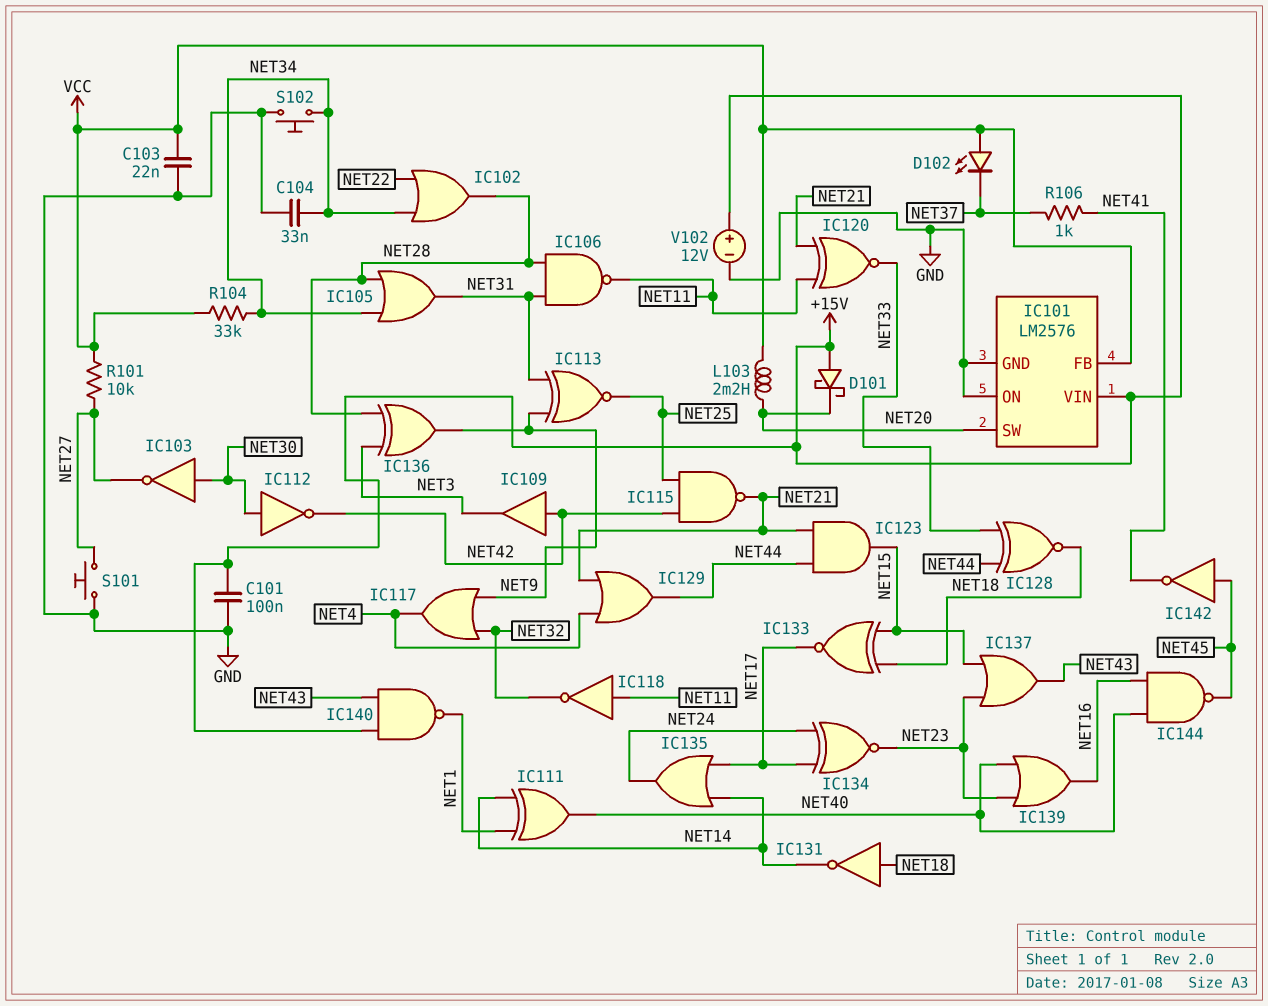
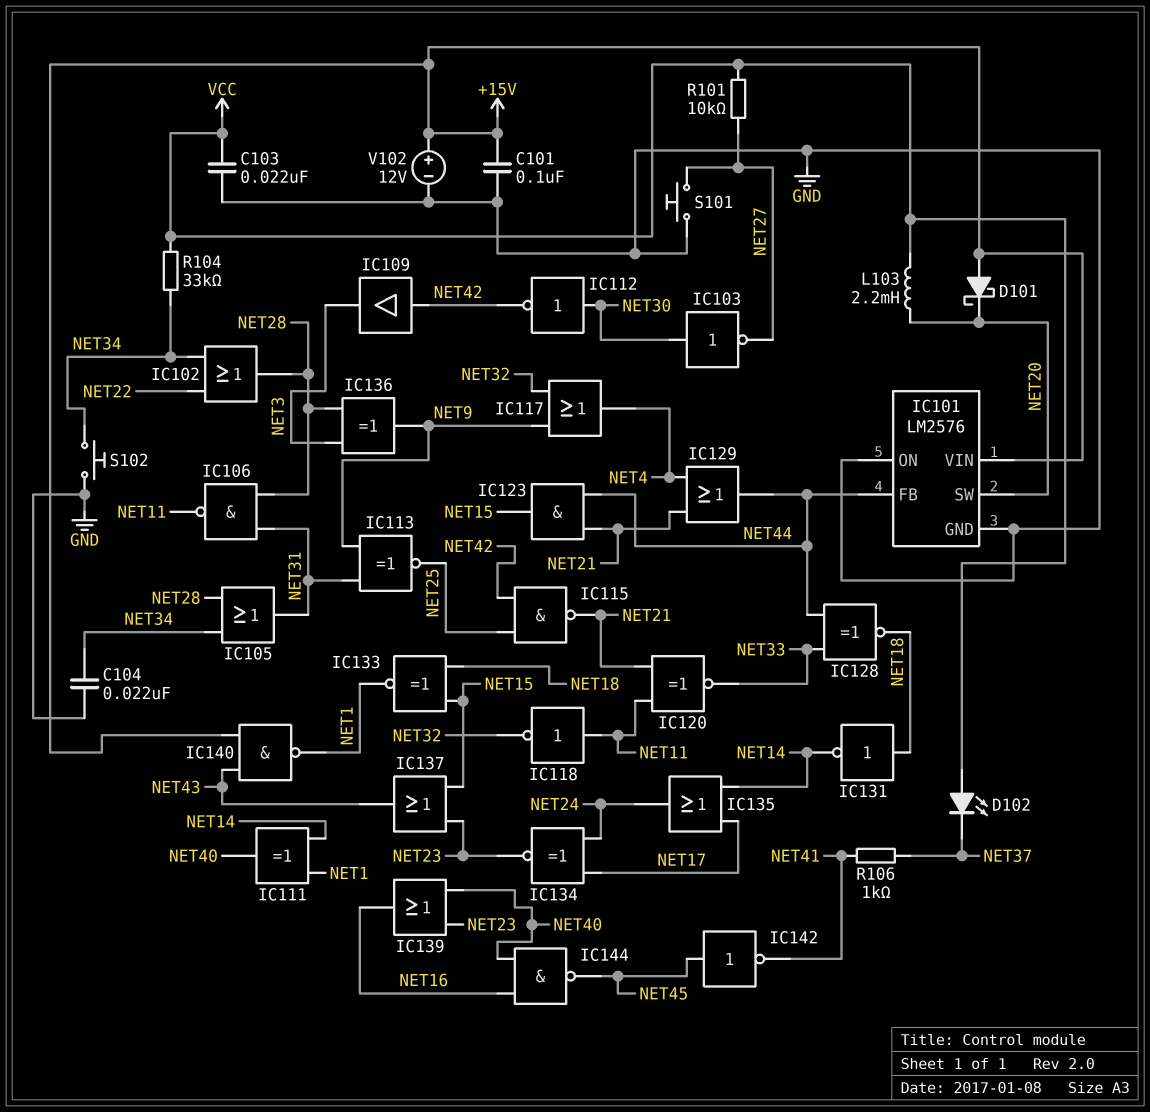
C104: 33nF (GND, NET34) -> 22nF (GND, NET34)
IC101 pin FB: VCC -> NET44
IC133: XNOR (in NET15, in NET18, out NET17) -> XNOR (in NET15, in NET18, out NET1)

